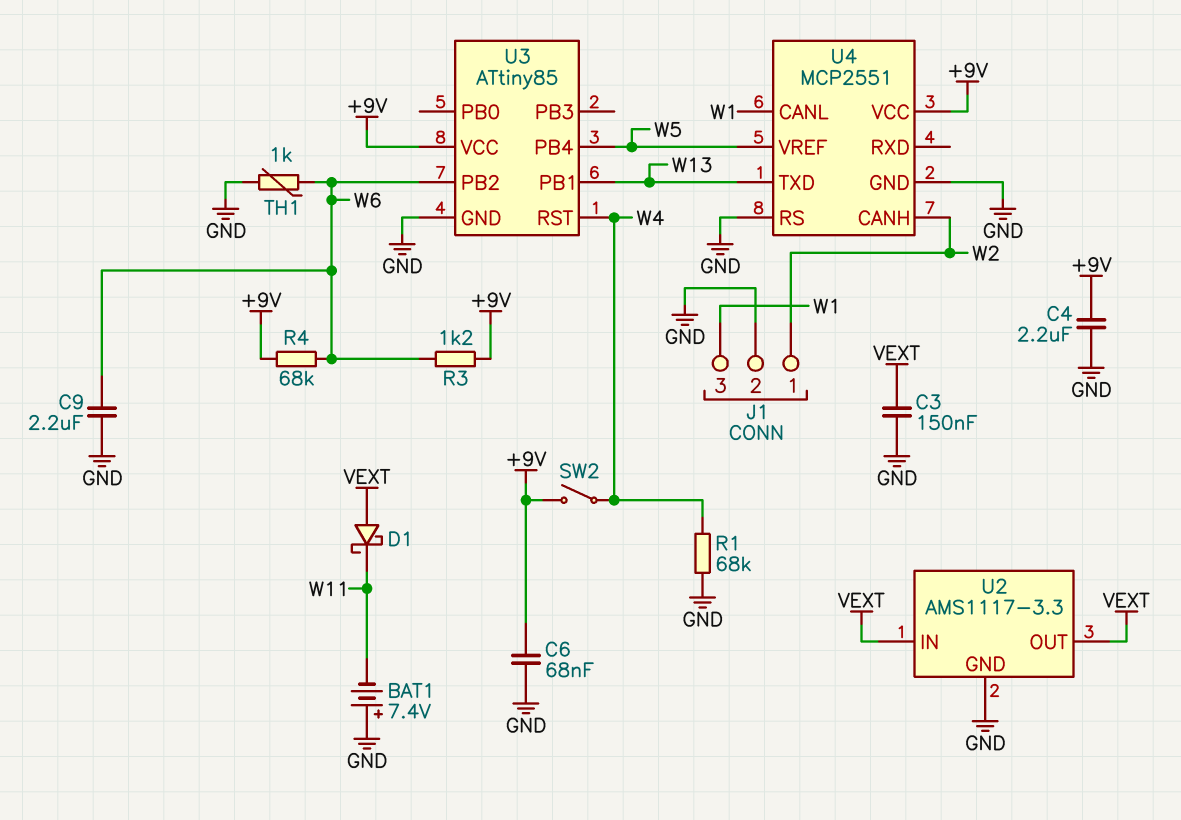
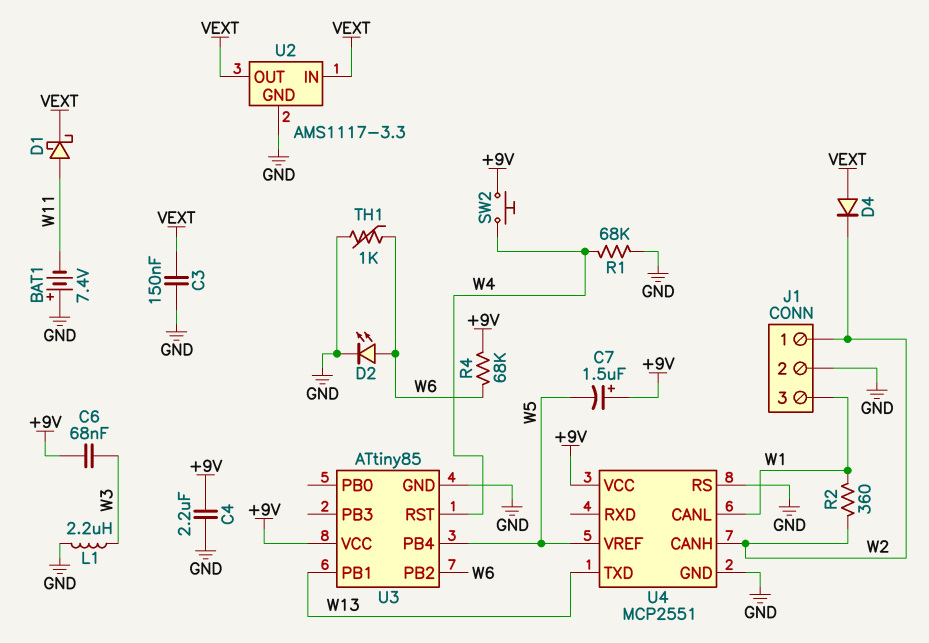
C6: 68nF (+9V, GND) -> 68nF (+9V, W3)
C7: none -> 1.5uF (plus +9V, minus W5)
C9: 2.2uF (GND, W6) -> none
D1: schottky (A VEXT, K W11) -> schottky (A W11, K VEXT)
D2: none -> LED (A W6, K GND)
D4: none -> diode (A VEXT, K W2)
L1: none -> 2.2uH (GND, W3)
R2: none -> 360 (W1, W2)
R3: 1.2k (+9V, W6) -> none
SW2: switch (+9V, W4) -> button (+9V, W4)

